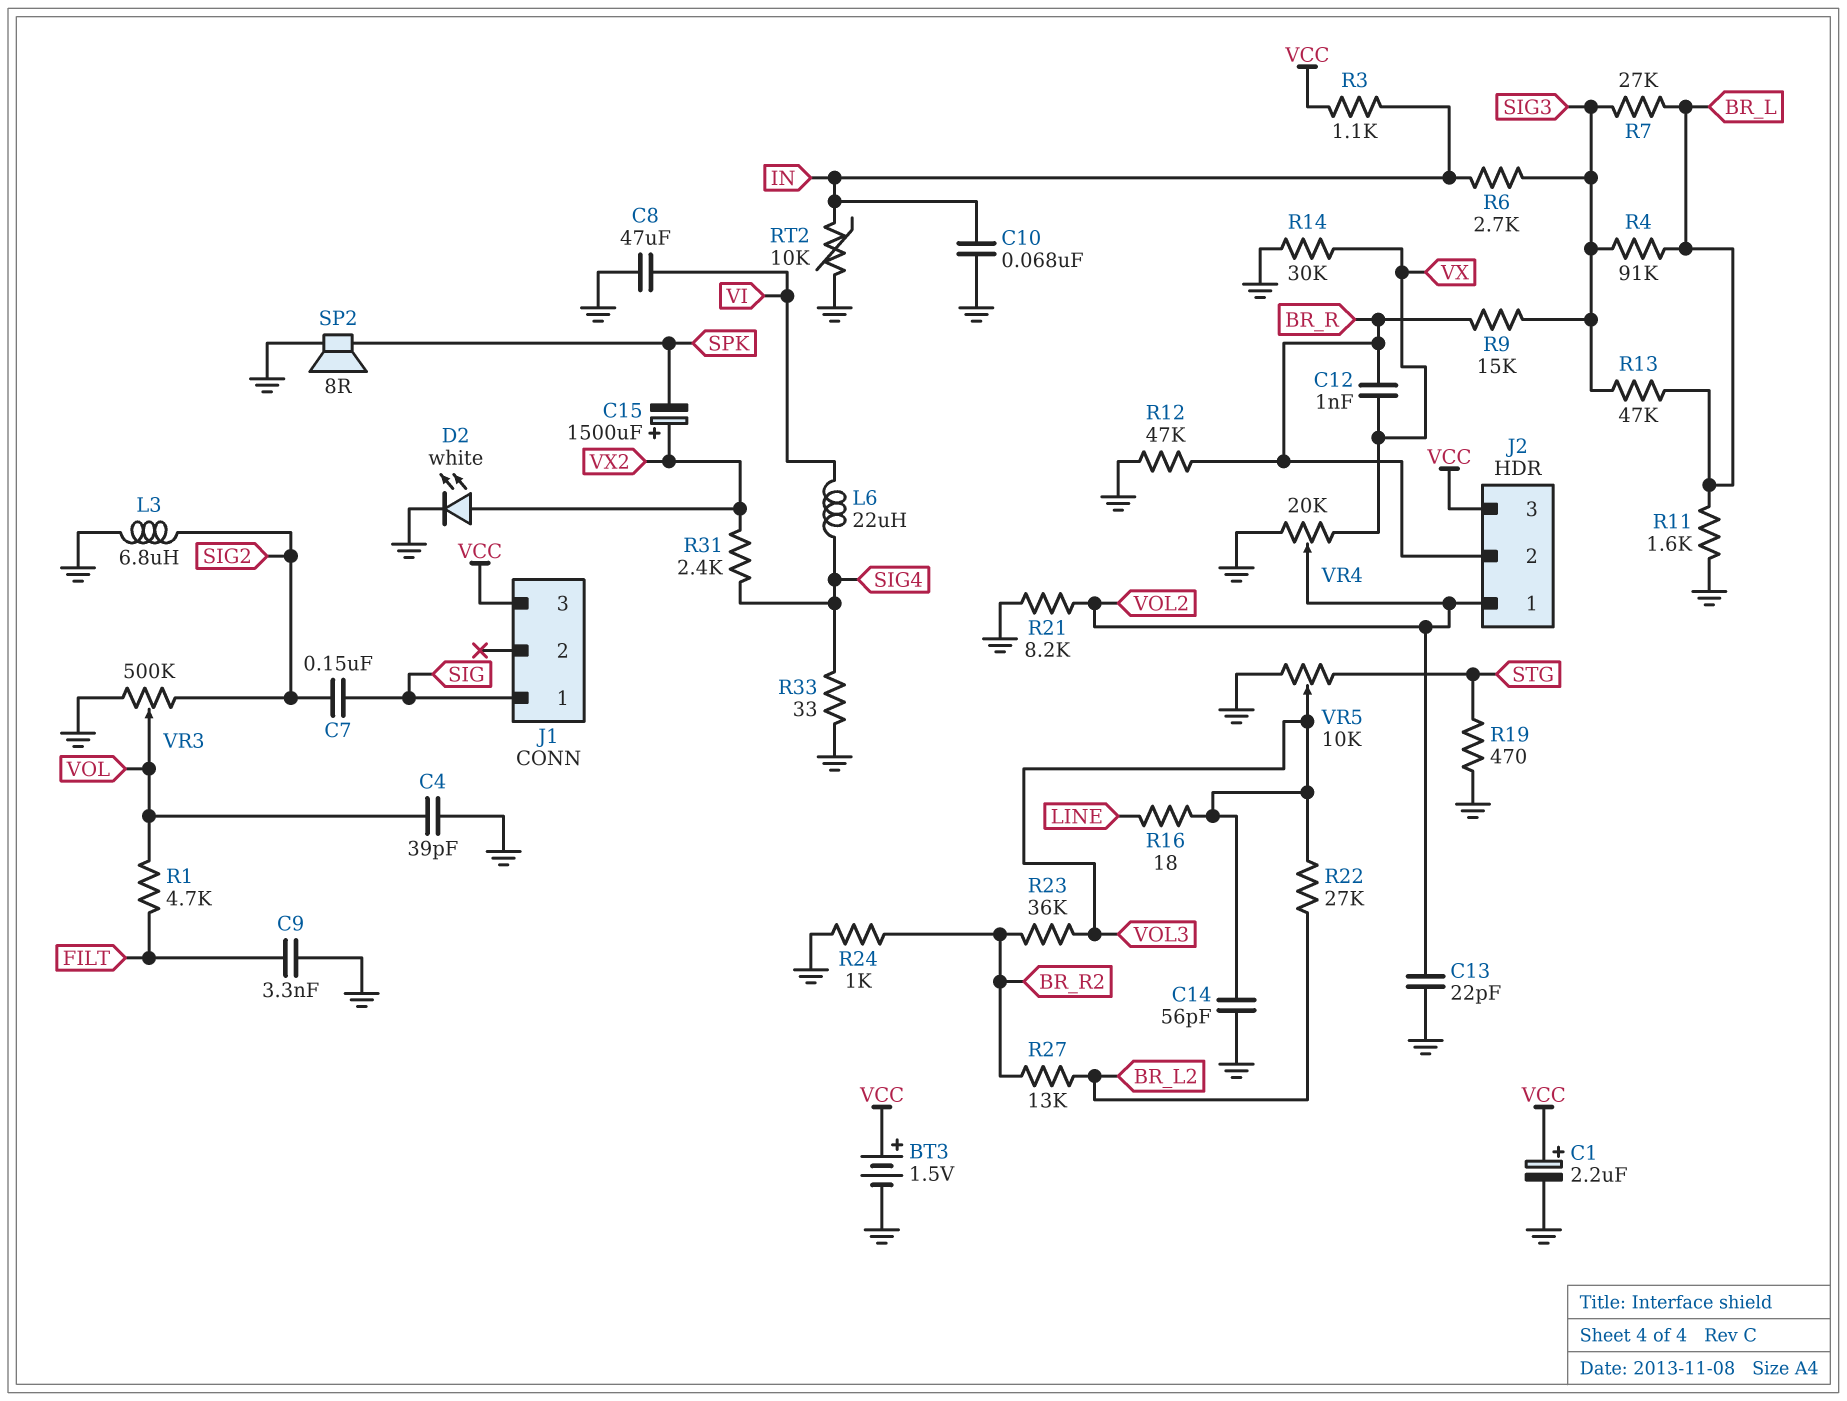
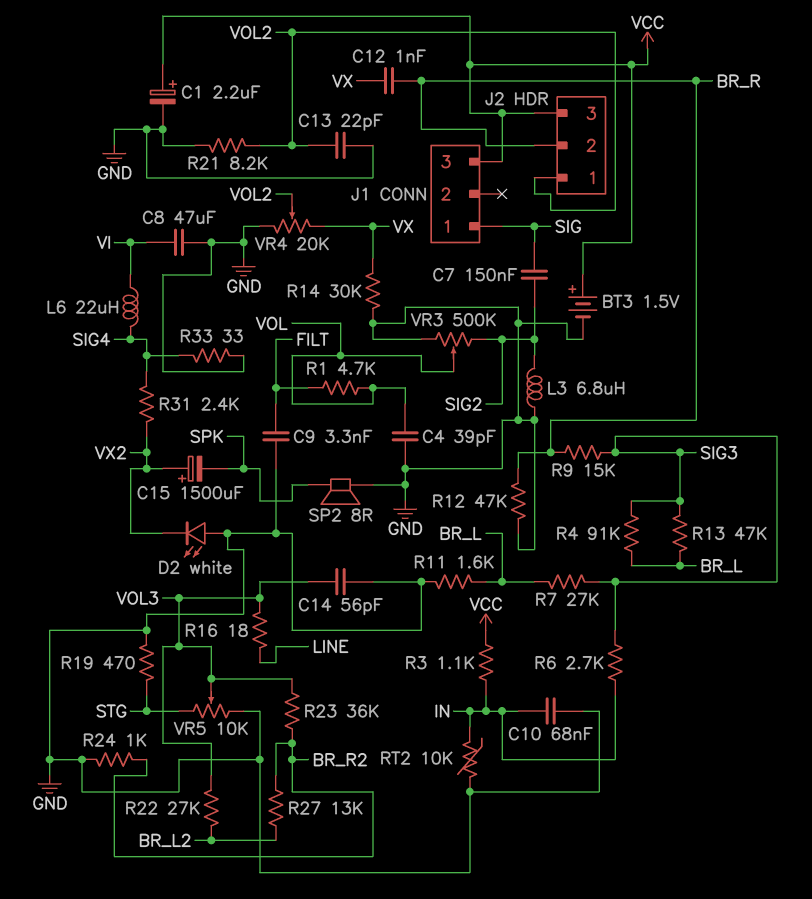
D2: LED white (A VX2, K GND) -> LED white (A GND, K VX2)

